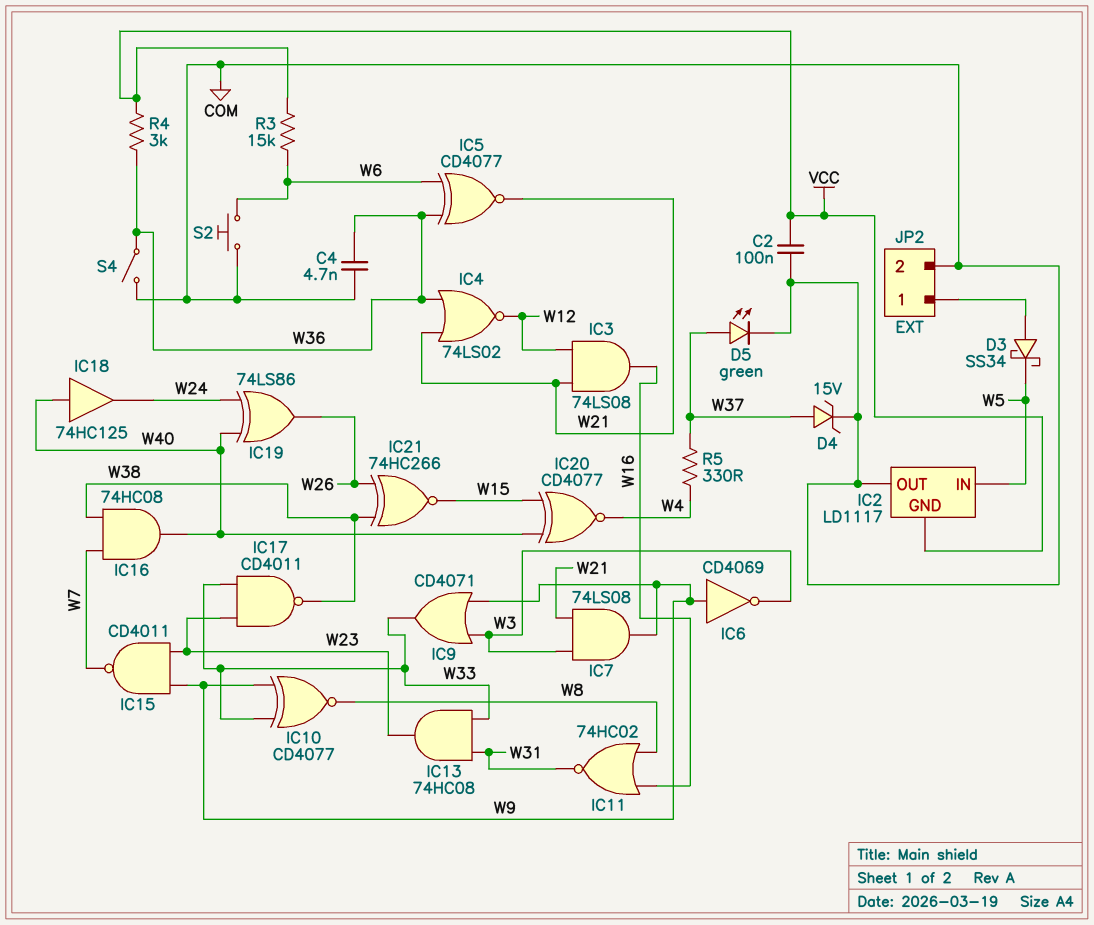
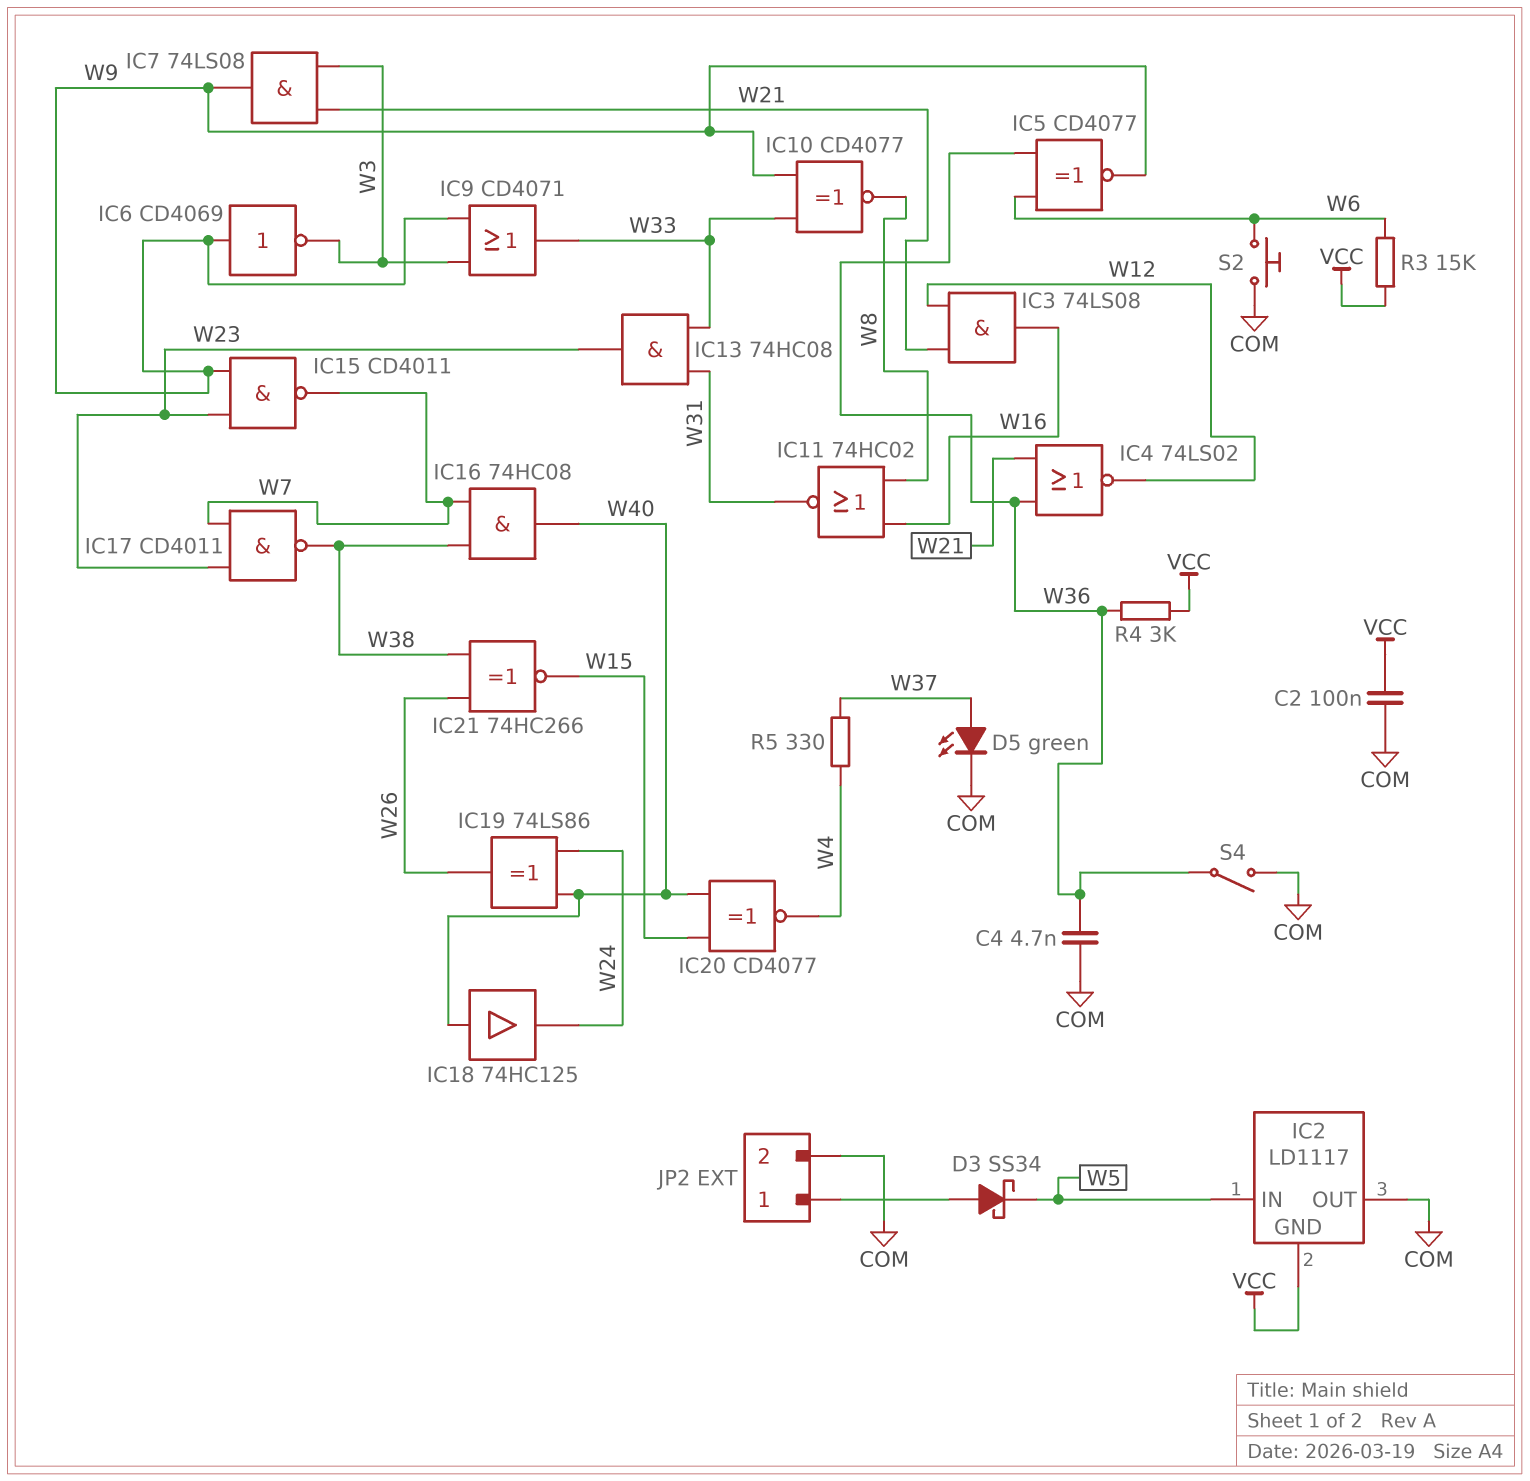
D4: zener 15V (A W37, K COM) -> none
IC5: XNOR CD4077 (in W6, in W36, out W21) -> XNOR CD4077 (in W6, in W36, out W9)
IC17: NAND CD4011 (in W23, in W33, out W38) -> NAND CD4011 (in W7, in W23, out W38)

